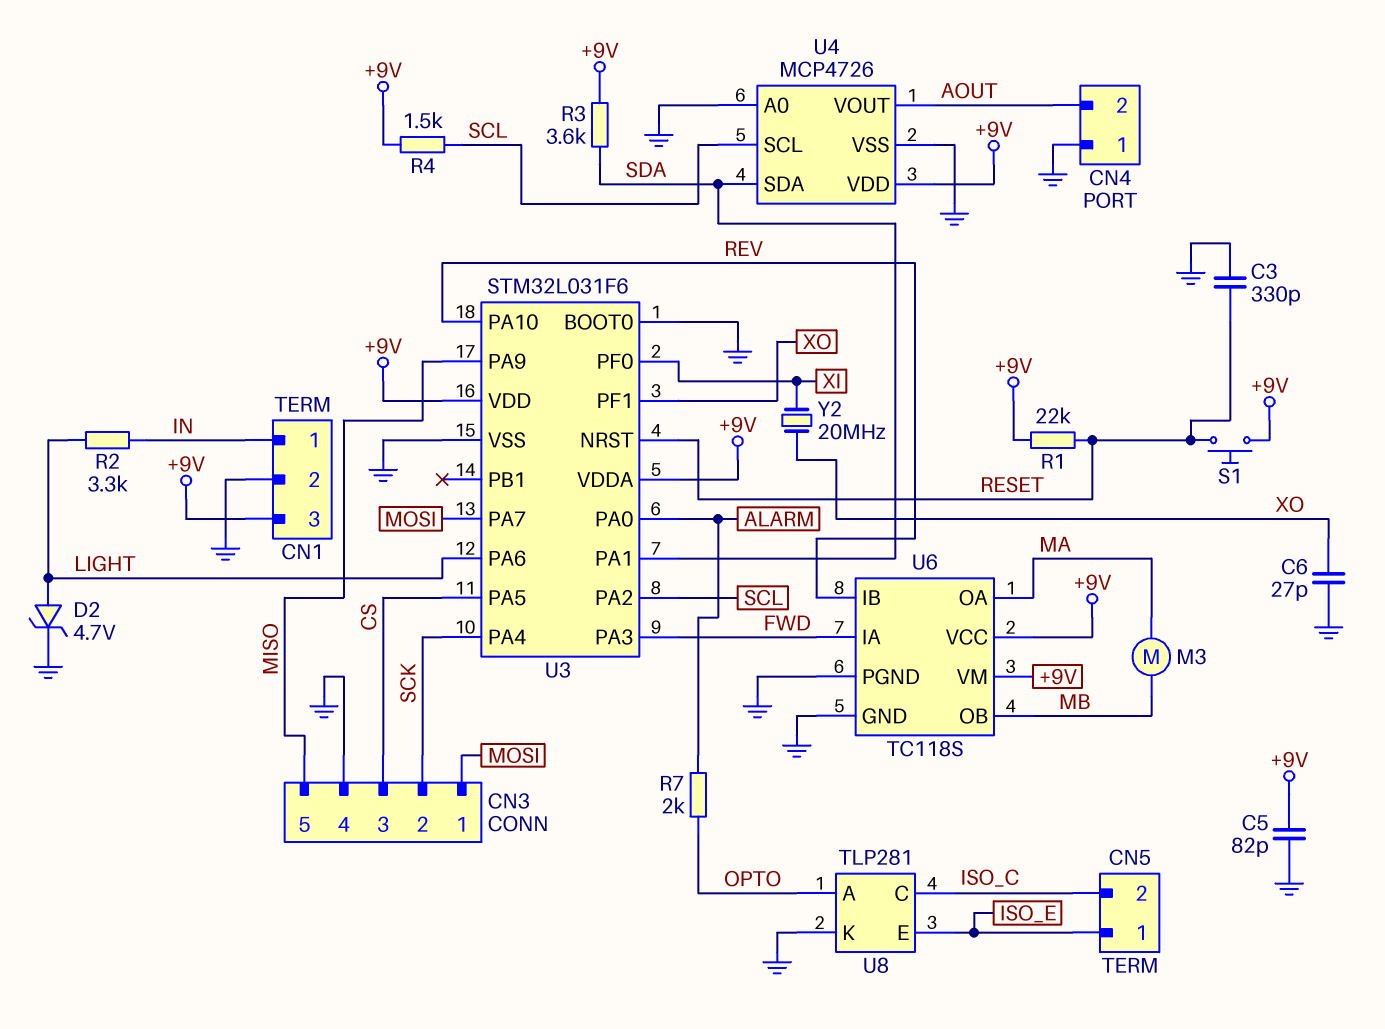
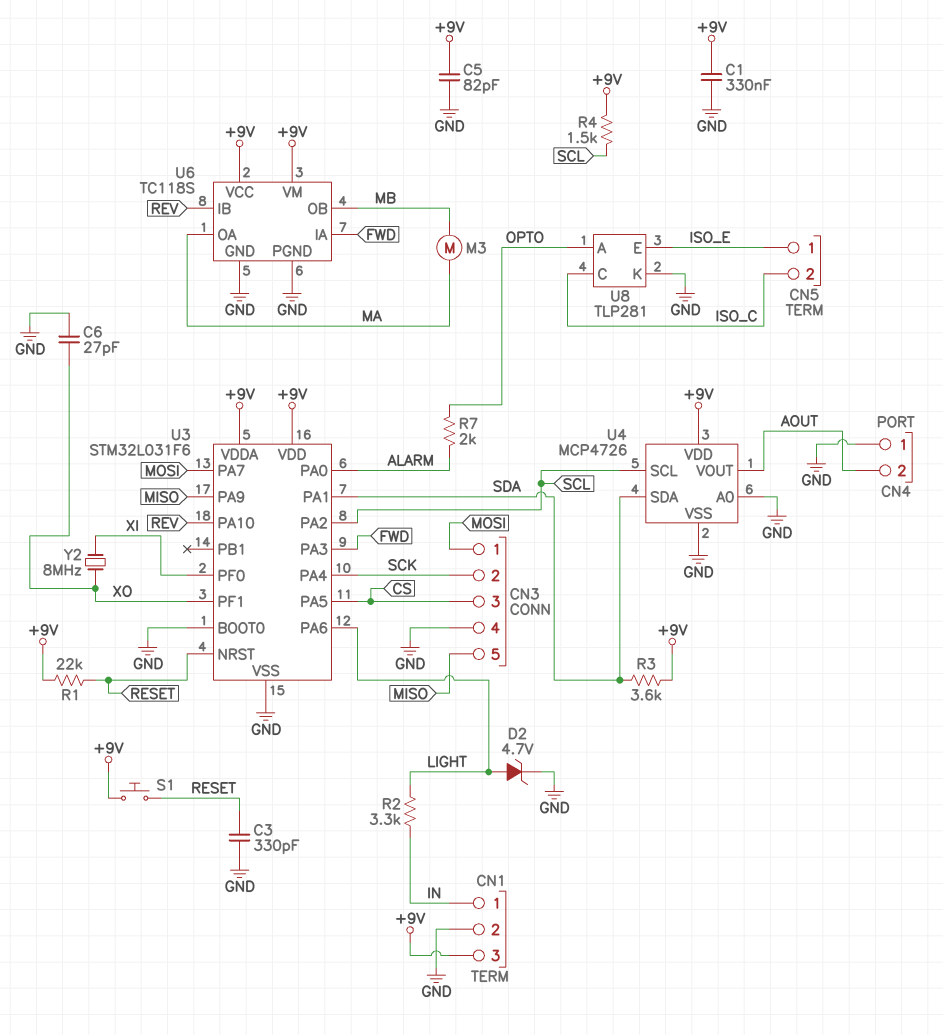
C1: none -> 330nF (+9V, GND)
Y2: 20MHz (XI, XO) -> 8MHz (XI, XO)

